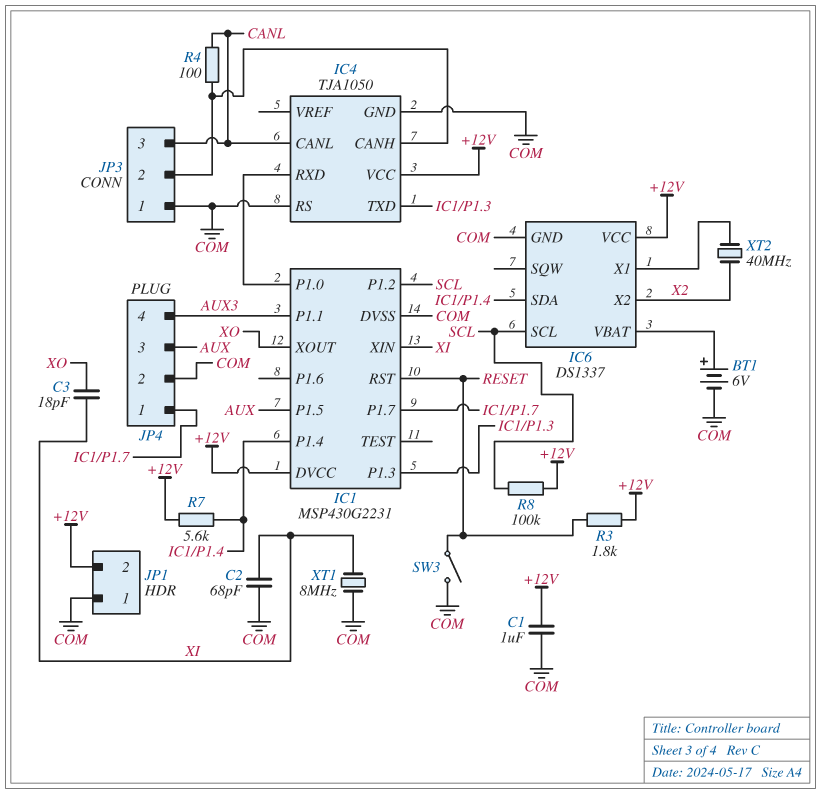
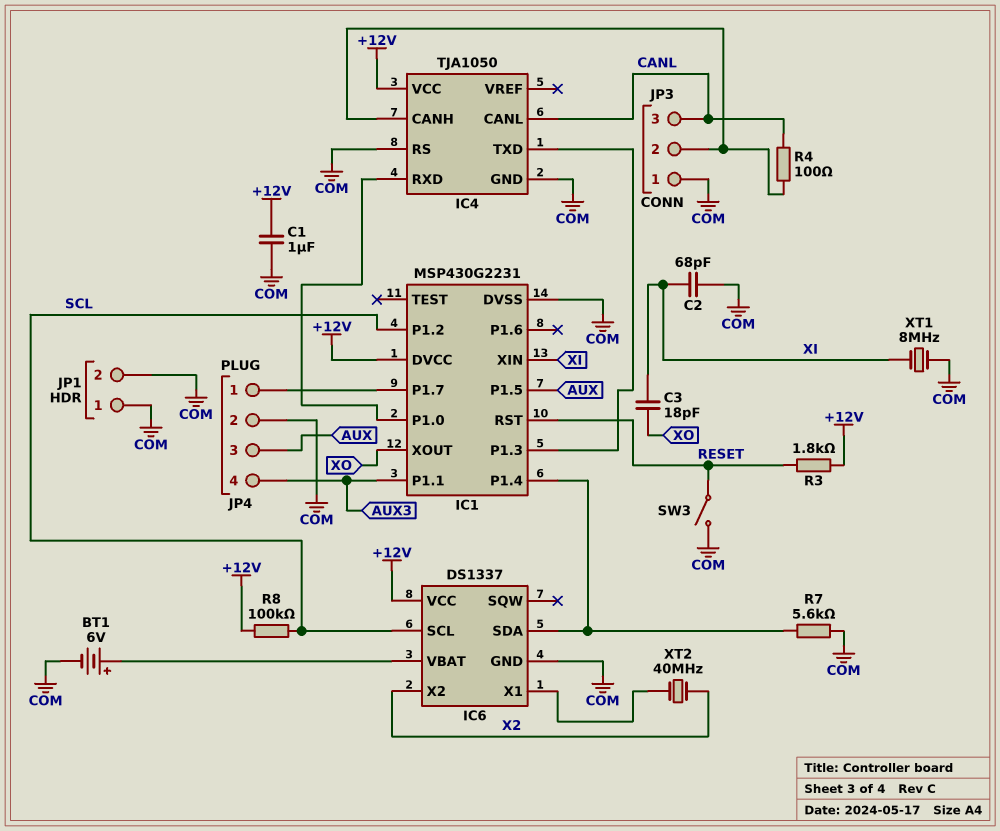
JP1 pin 2: +12V -> COM
R7: 5.6k (+12V, IC1/P1.4) -> 5.6k (COM, IC1/P1.4)

